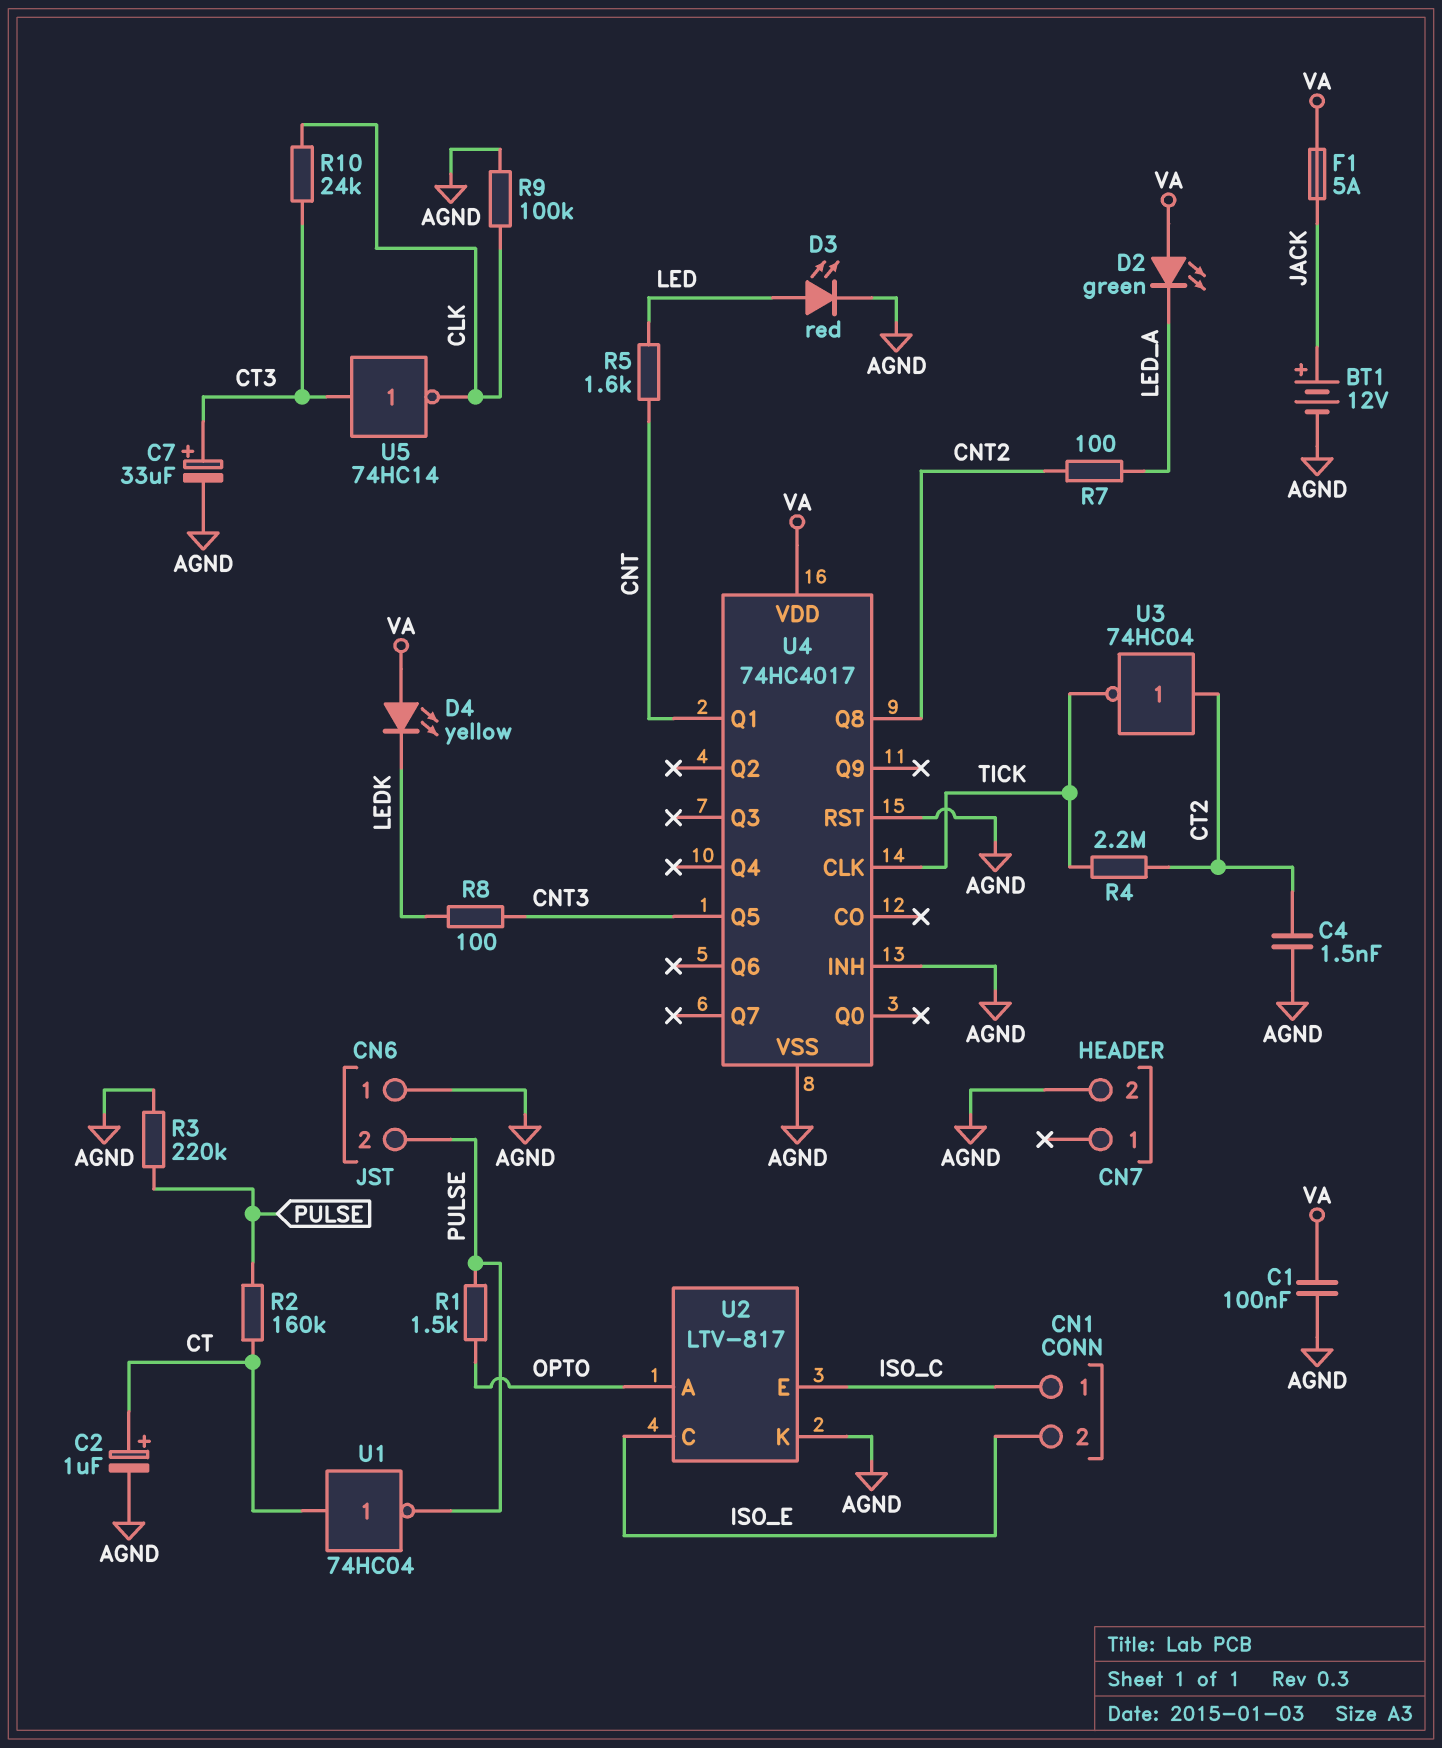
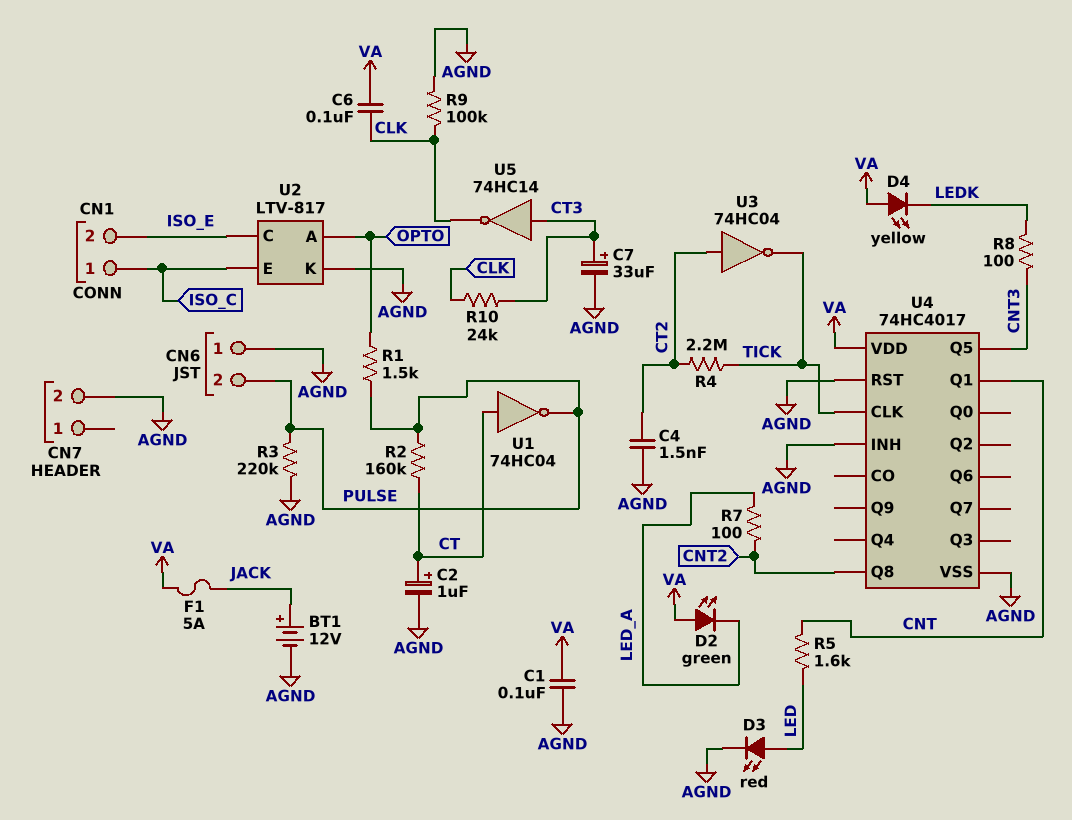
C6: none -> 100nF (CLK, VA)

